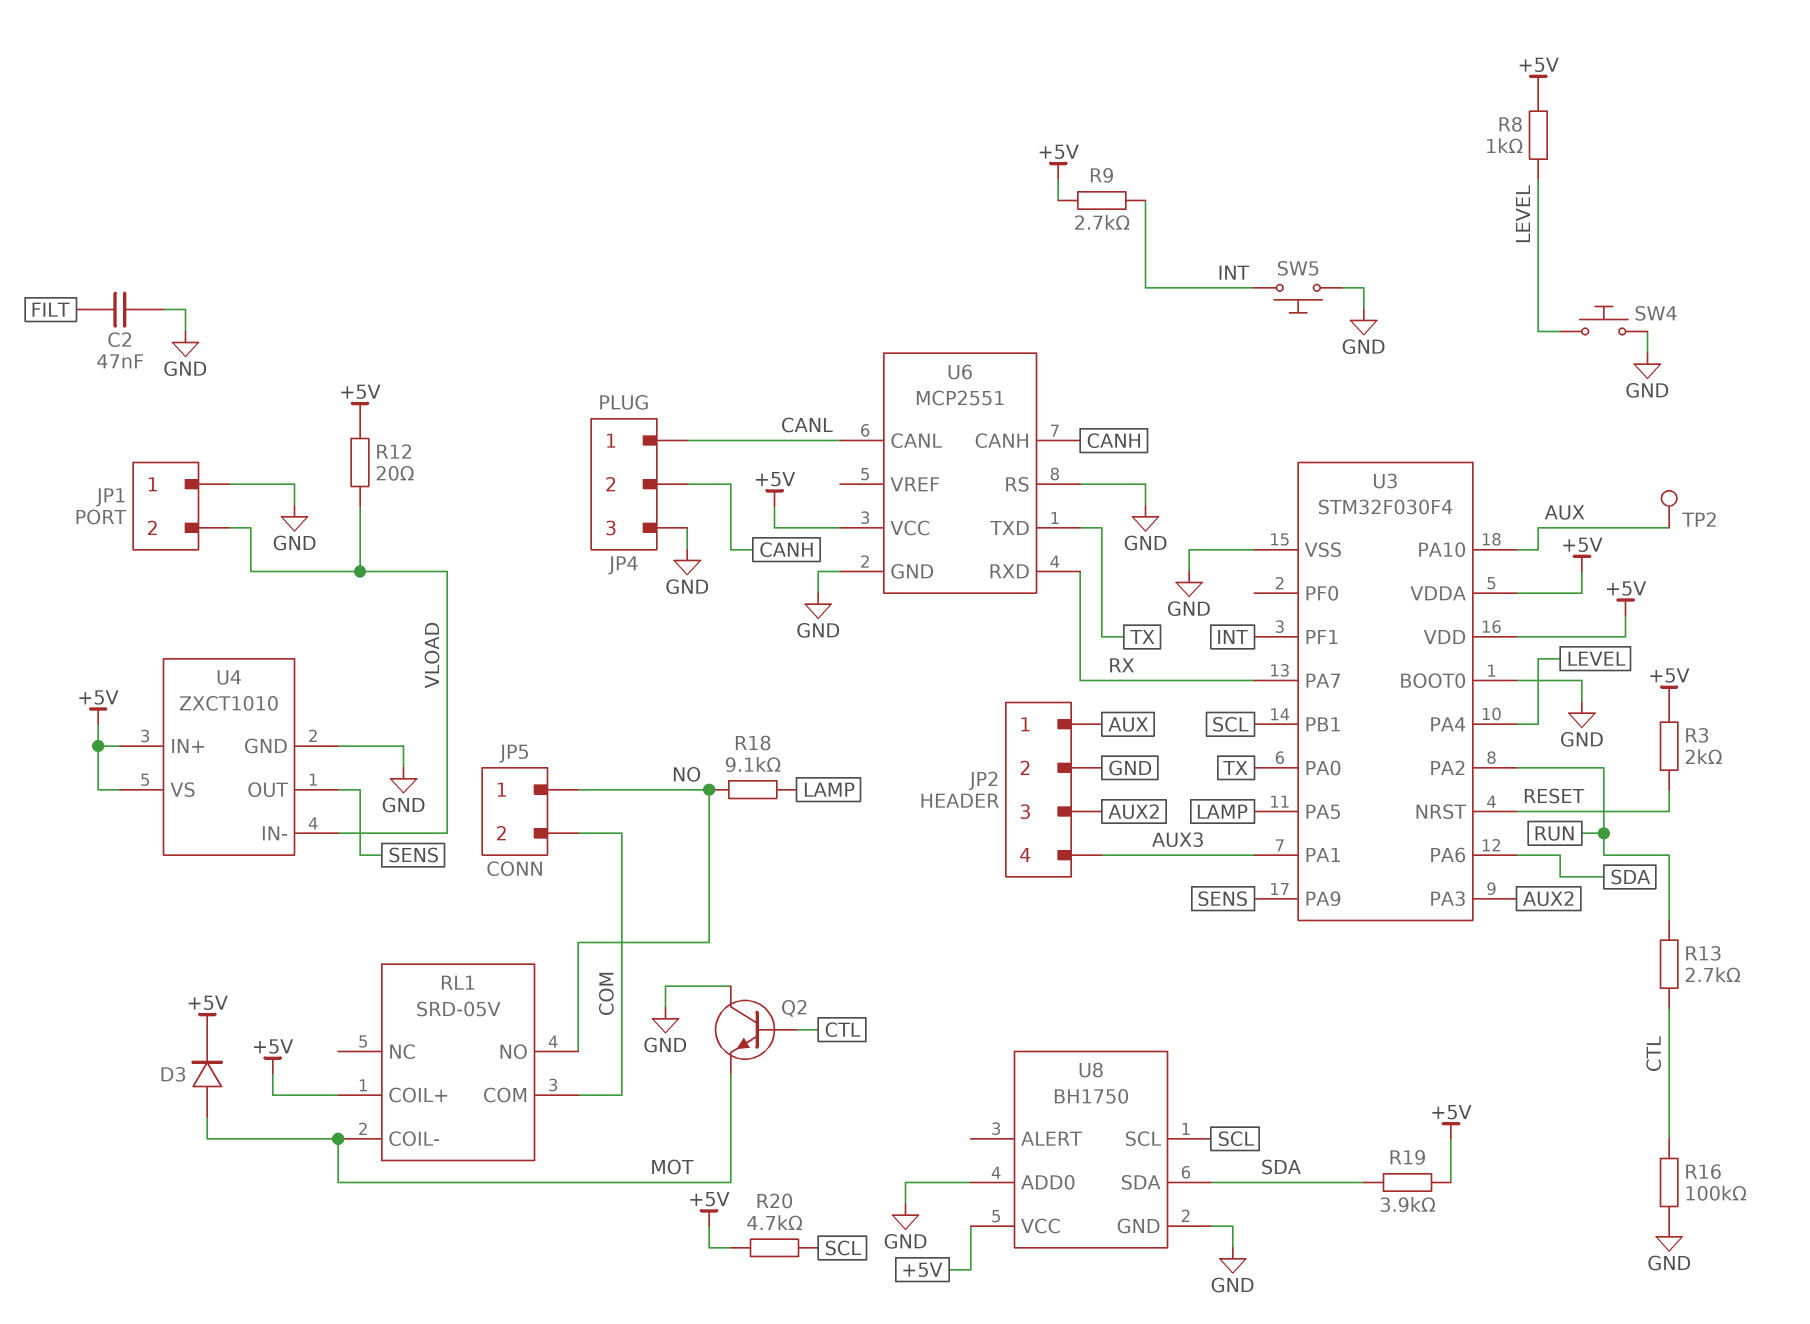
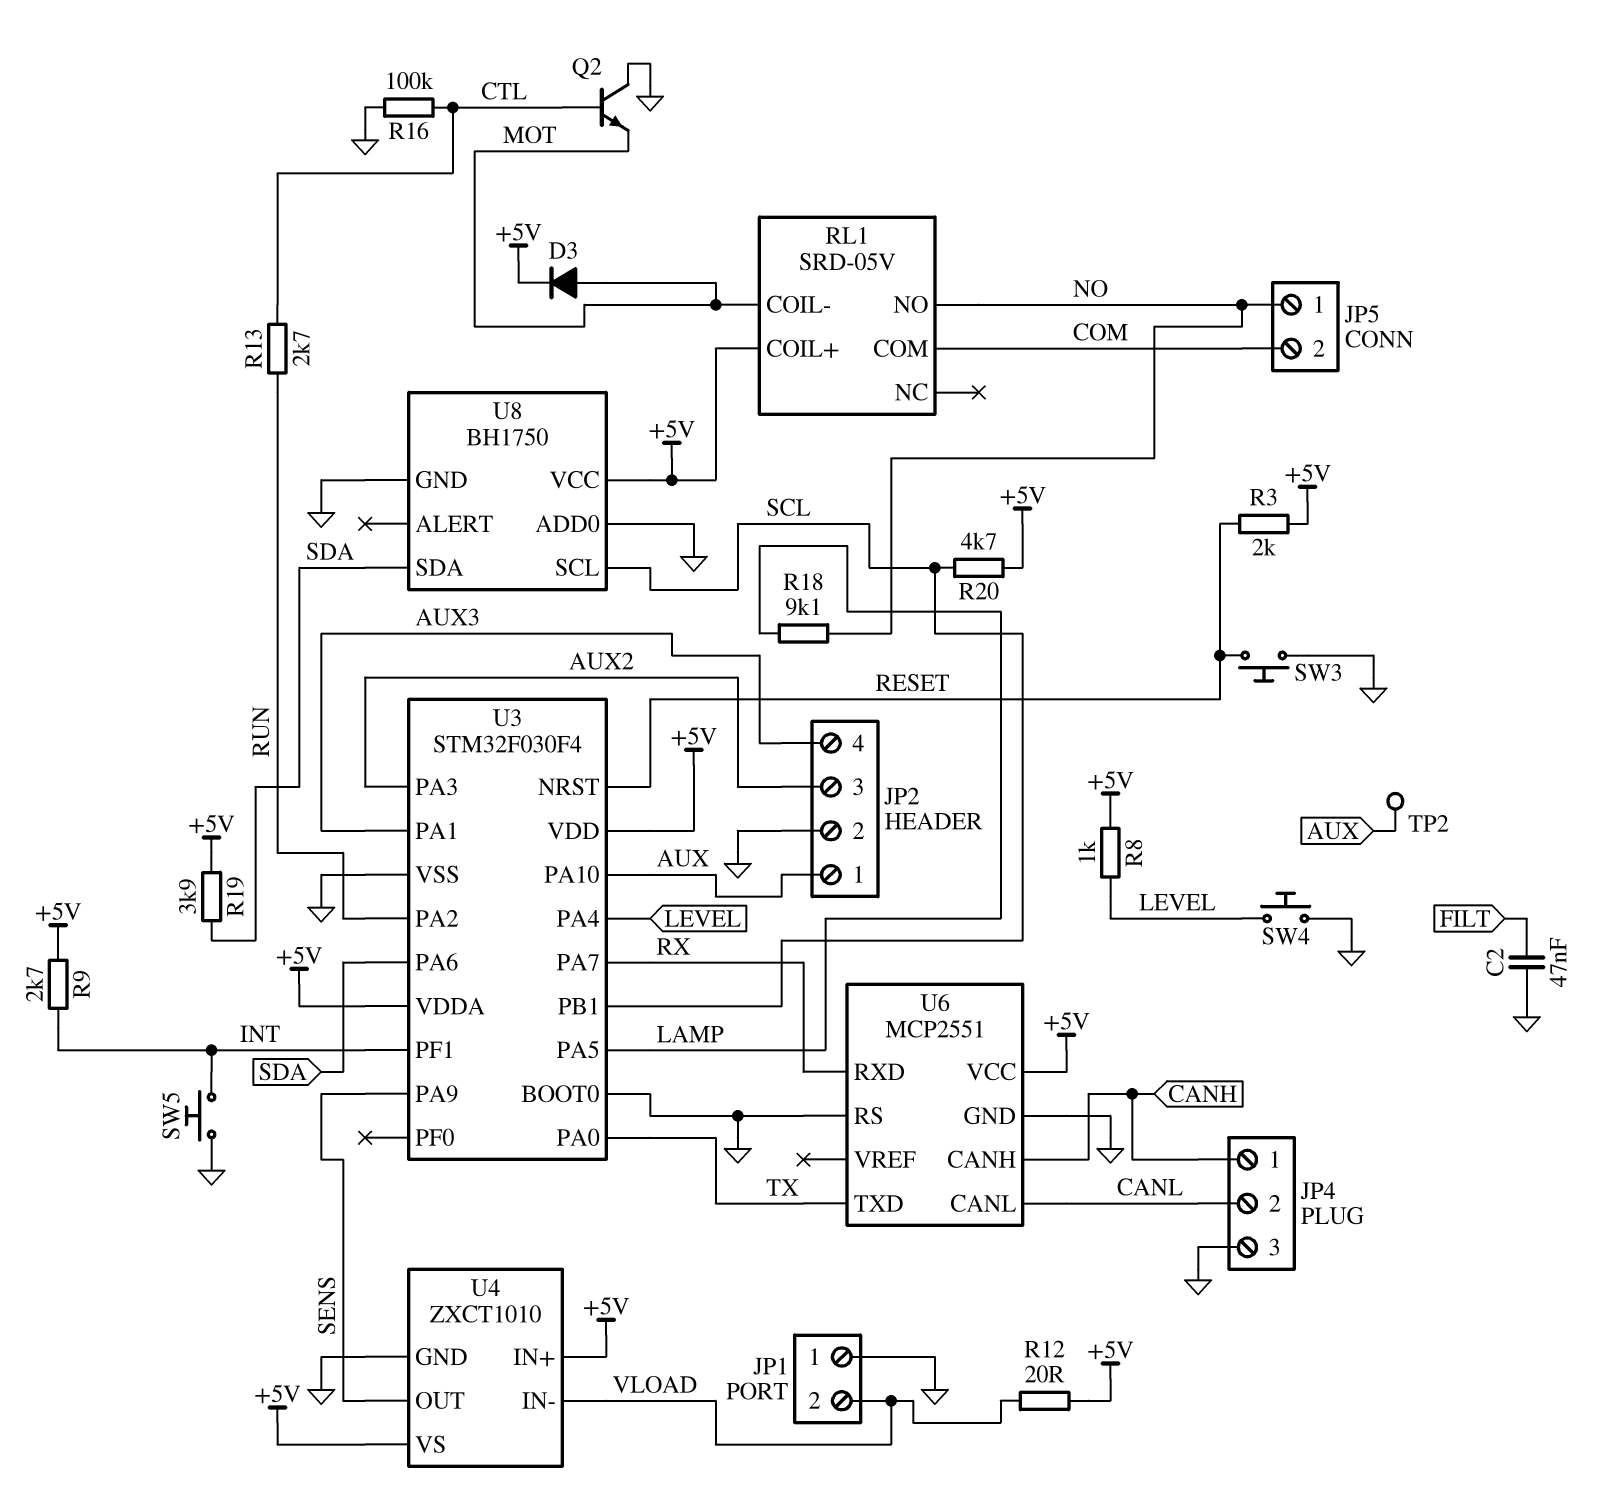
JP4 pin 1: CANL -> CANH
JP4 pin 2: CANH -> CANL
SW3: none -> button (GND, RESET)

